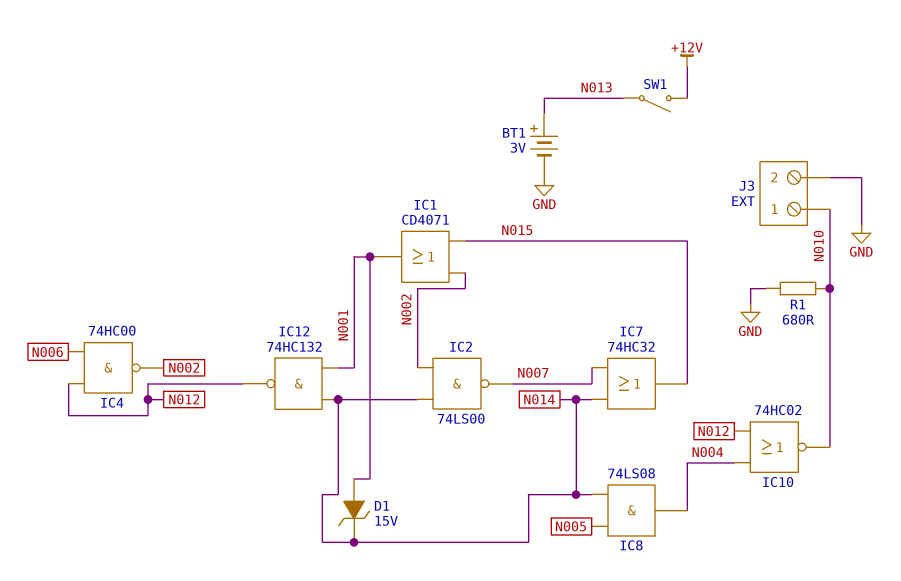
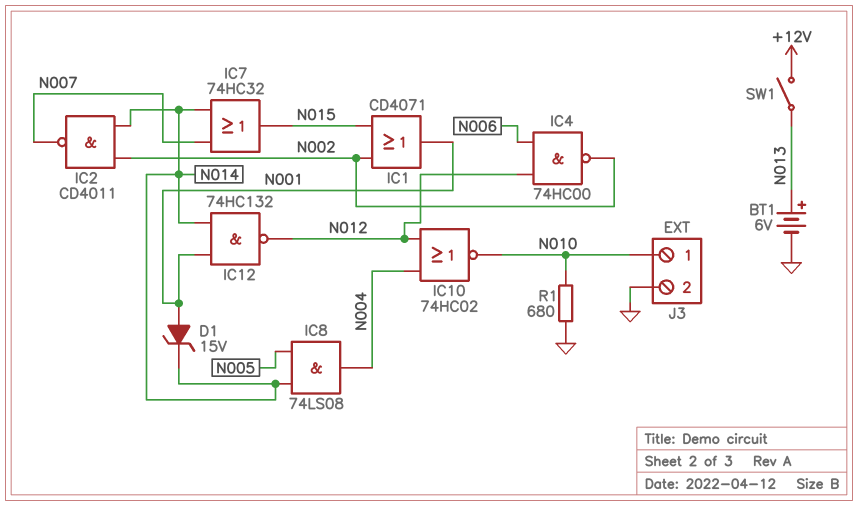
BT1: 3V (plus N013, minus GND) -> 6V (plus N013, minus GND)
IC2: NAND 74LS00 (in N002, in N014, out N007) -> NAND CD4011 (in N002, in N014, out N007)

